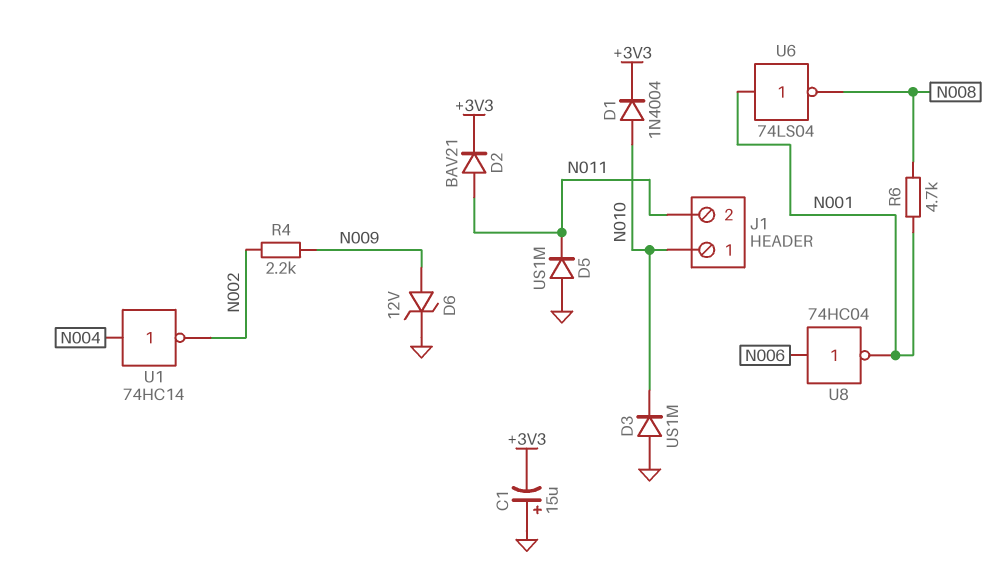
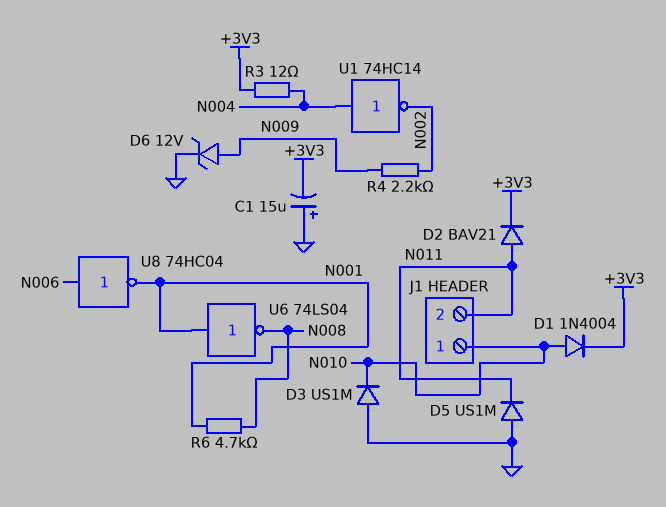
R3: none -> 12 (+3V3, N004)

